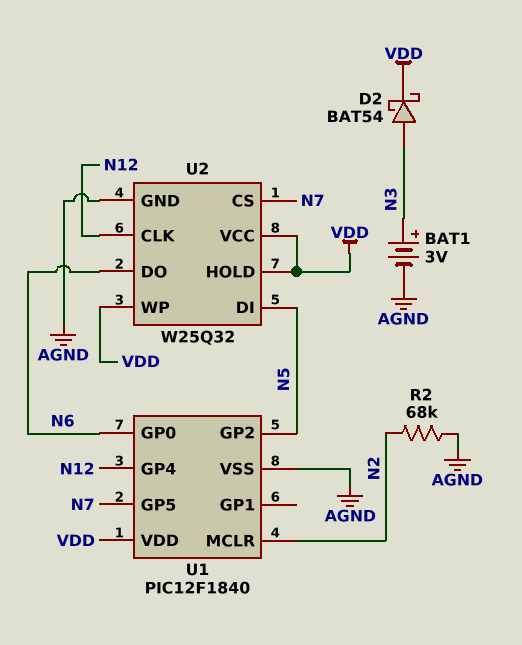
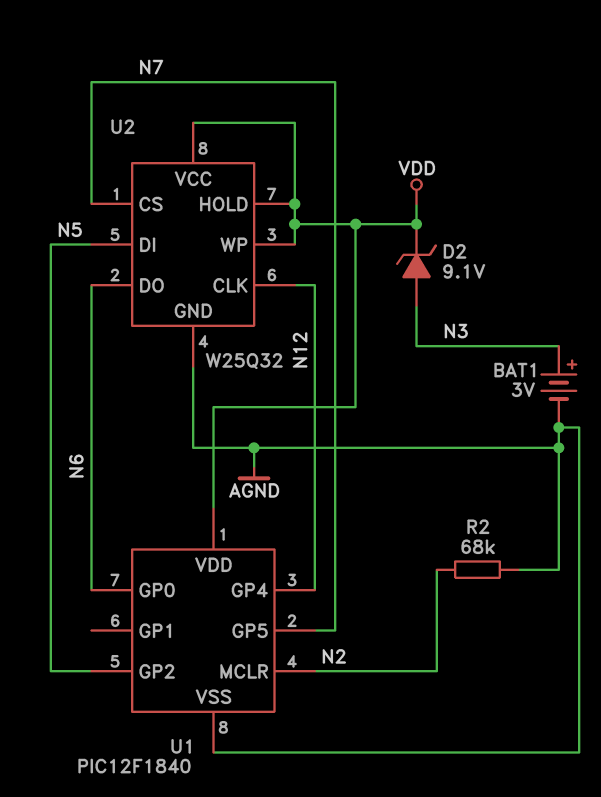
D2: schottky BAT54 (A N3, K VDD) -> zener 9.1V (A N3, K VDD)

